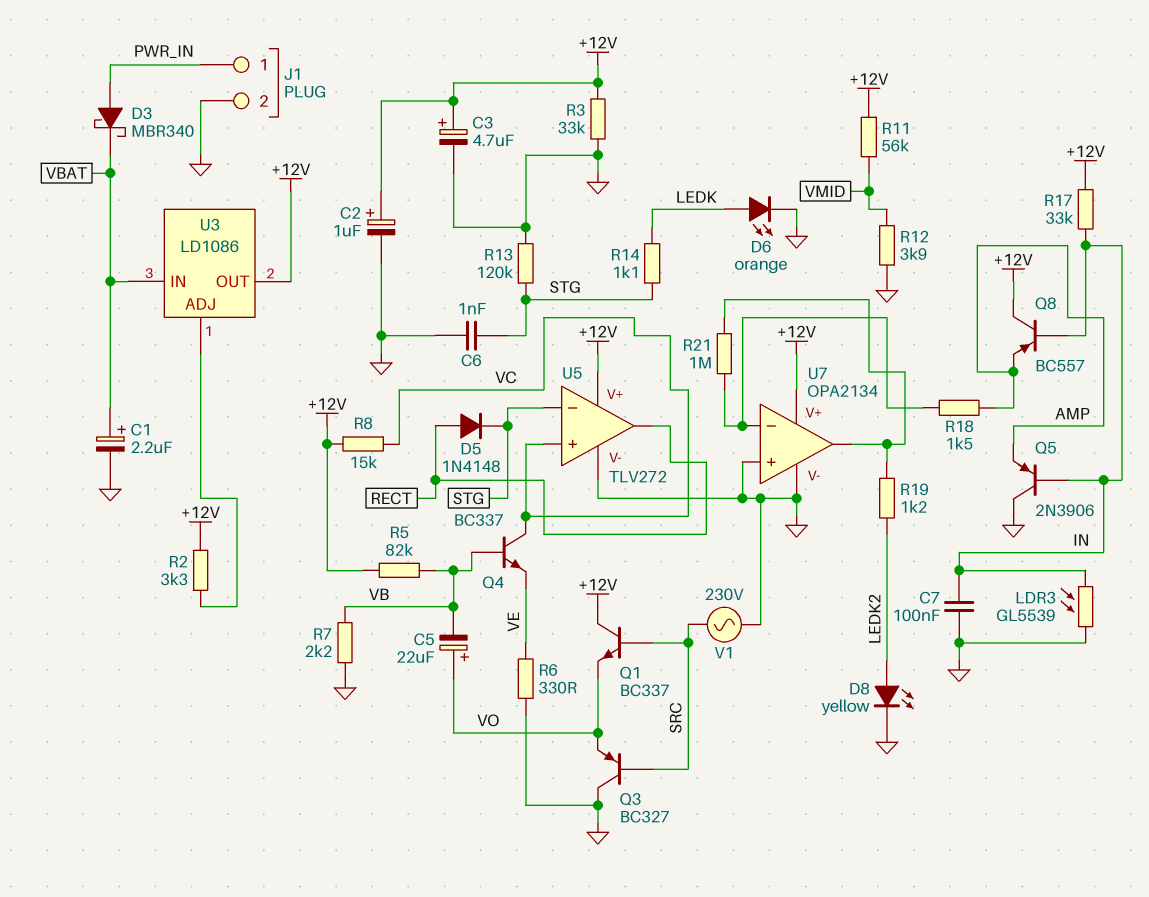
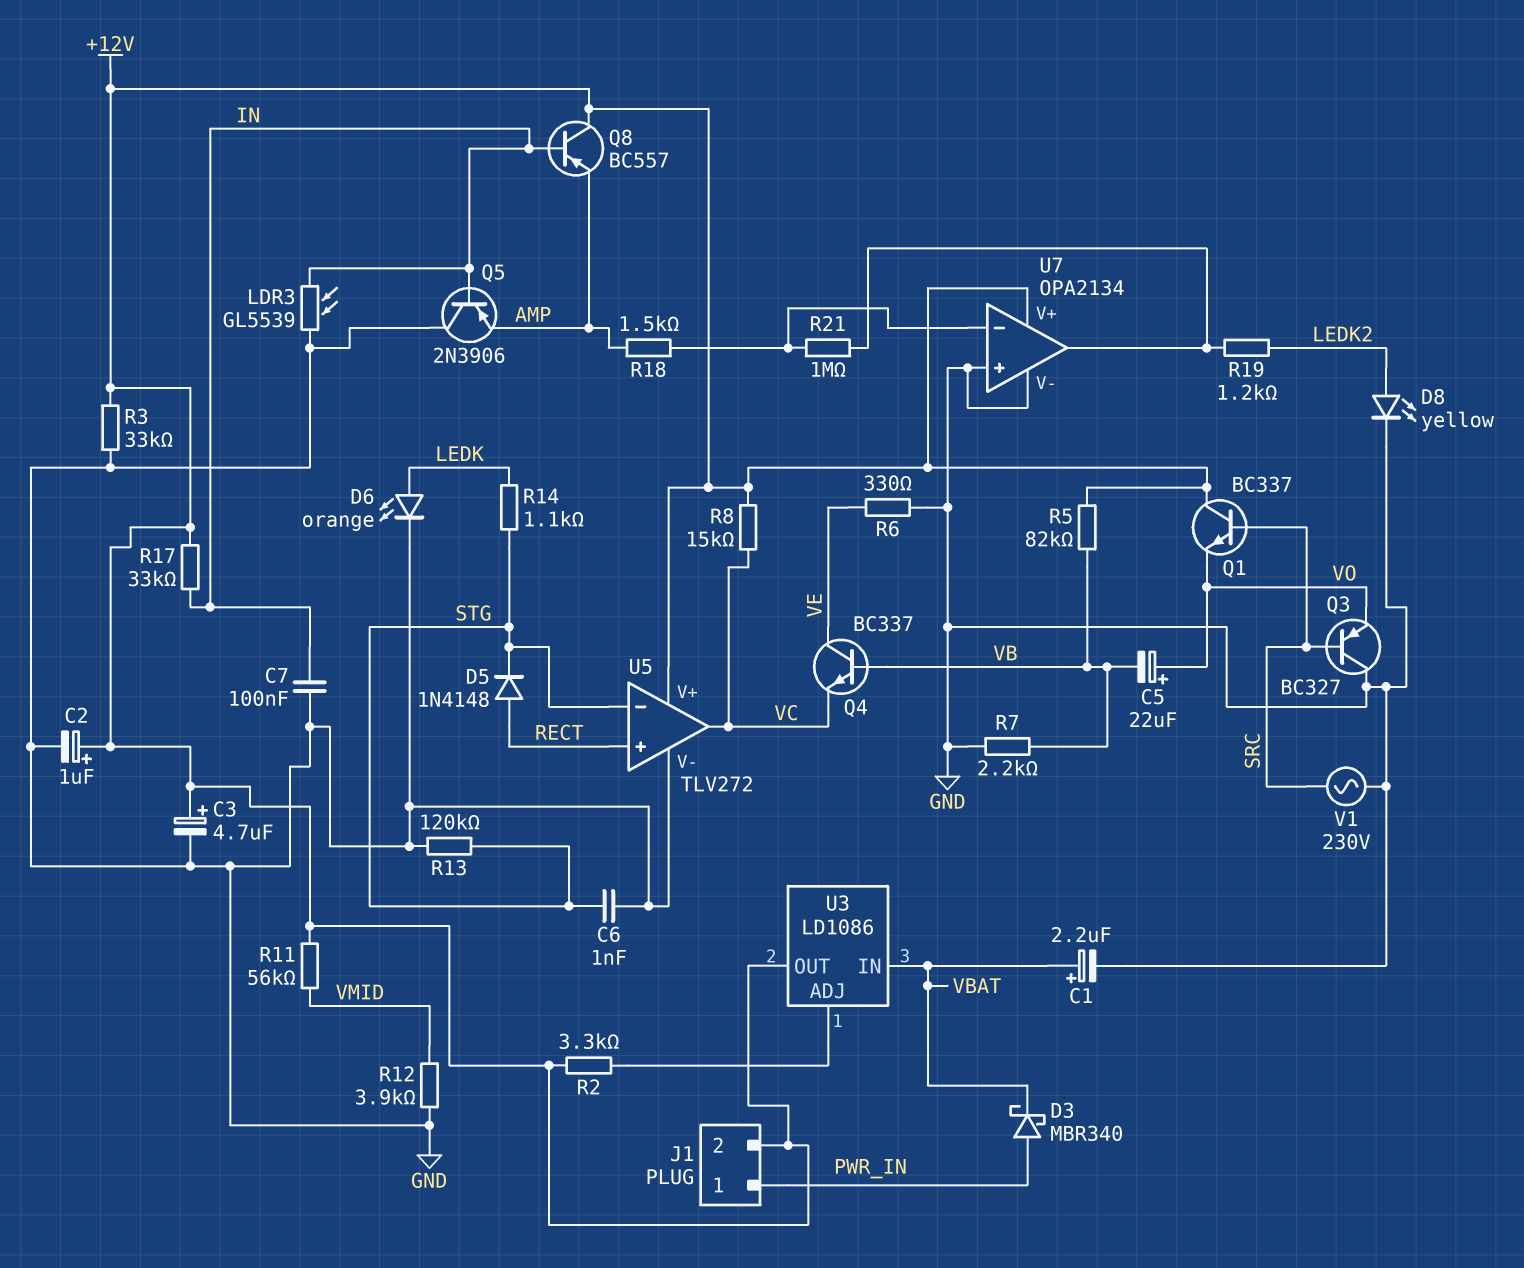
J1 pin 2: GND -> +12V
Q4: NPN BC337 (B VB, C VC, E VE) -> NPN BC337 (B VB, C VE, E VC)
U5 pin in+: VC -> RECT
U5 pin out: RECT -> VC

